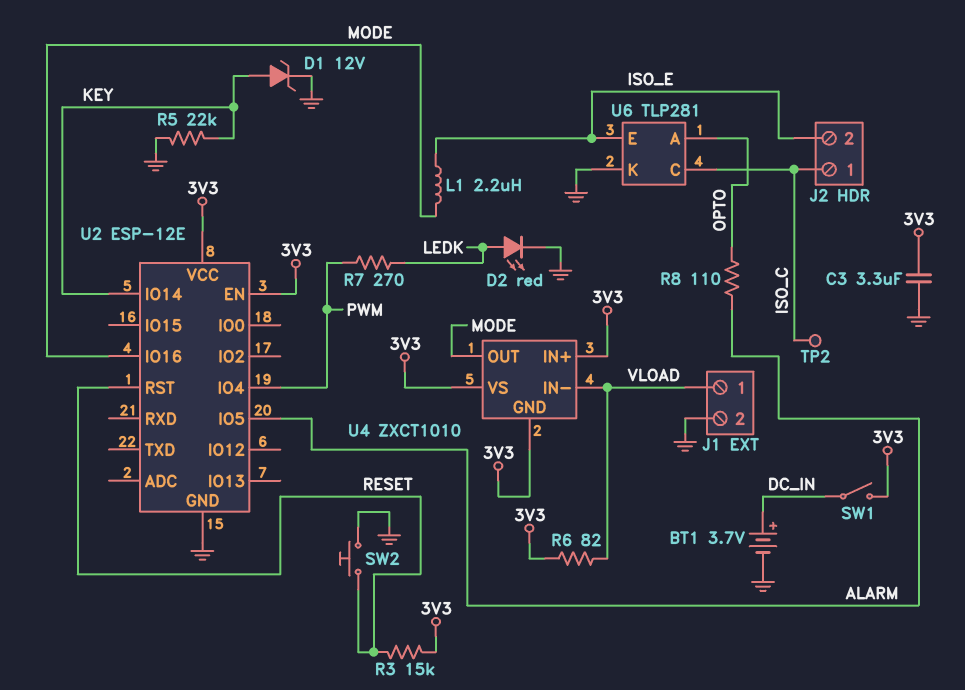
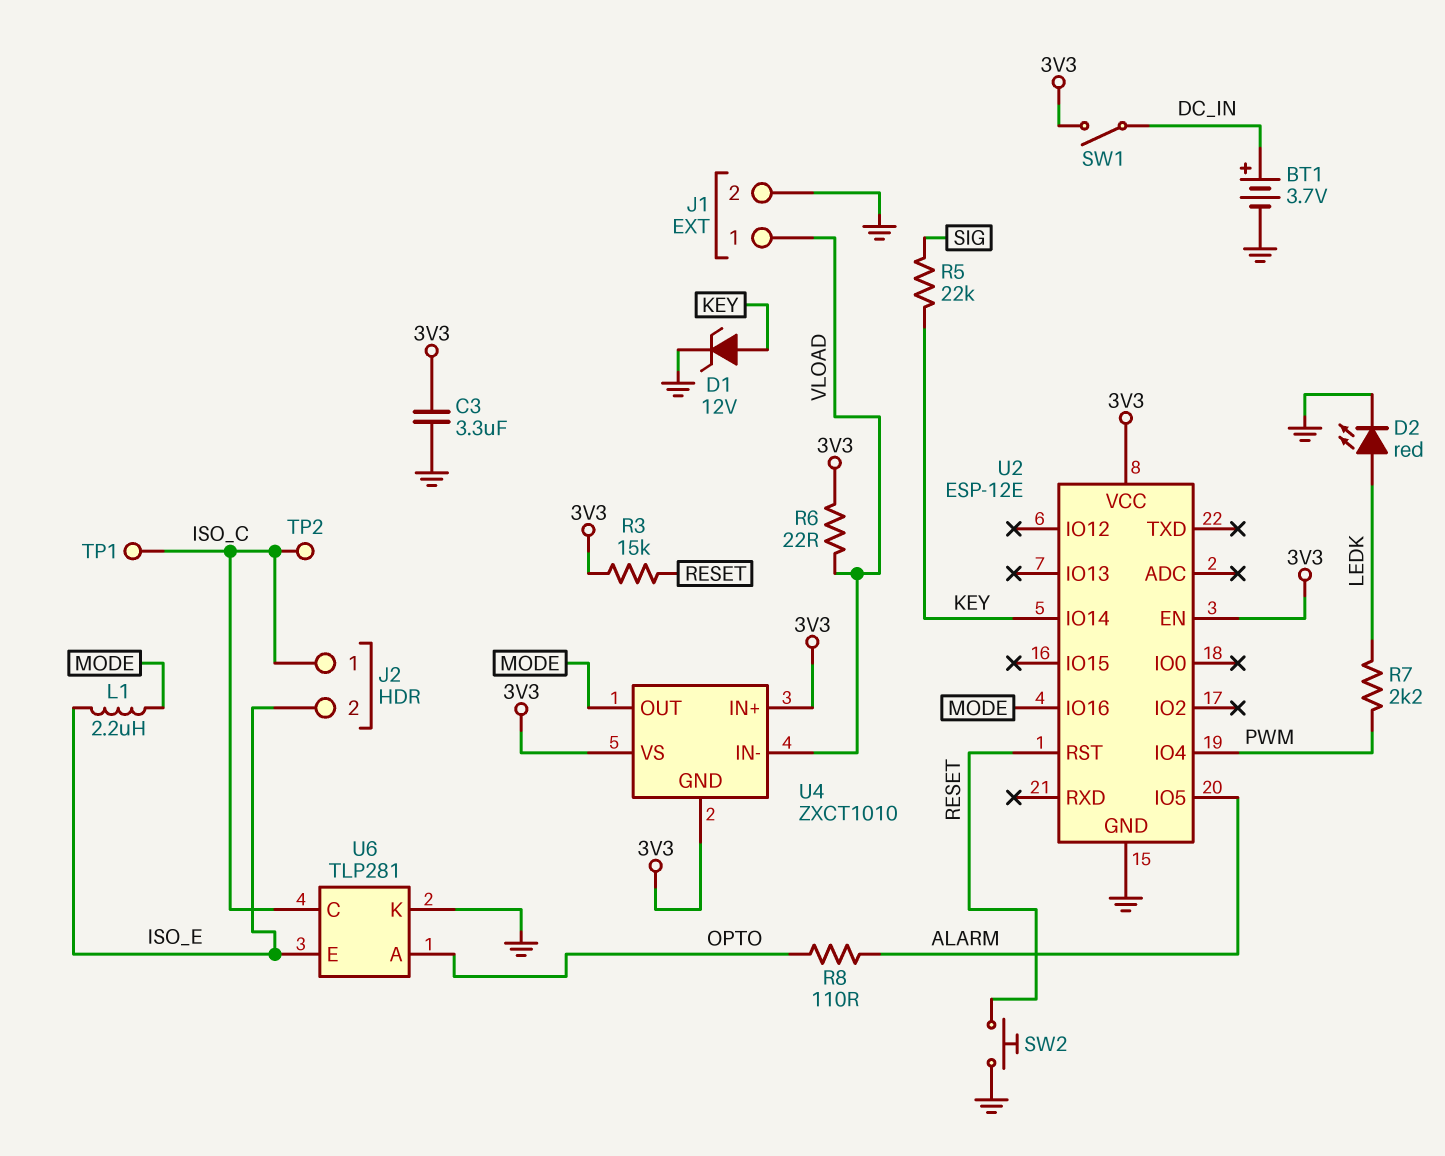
R5: 22k (GND, KEY) -> 22k (KEY, SIG)
R6: 82 (3V3, VLOAD) -> 22 (3V3, VLOAD)
R7: 270 (LEDK, PWM) -> 2.2k (LEDK, PWM)
TP1: none -> test point (ISO_C)

